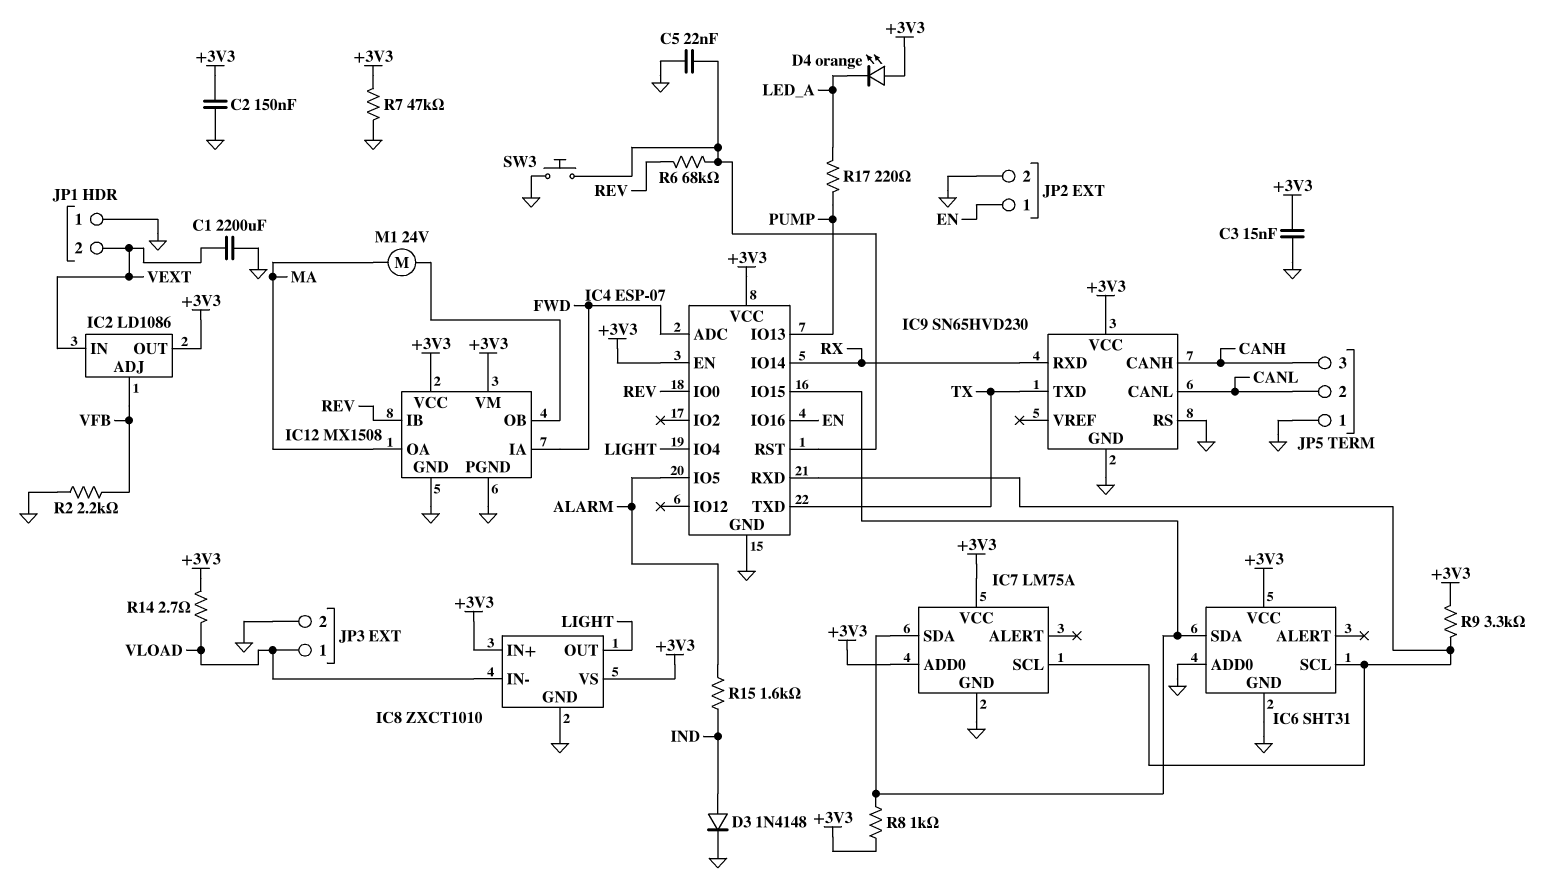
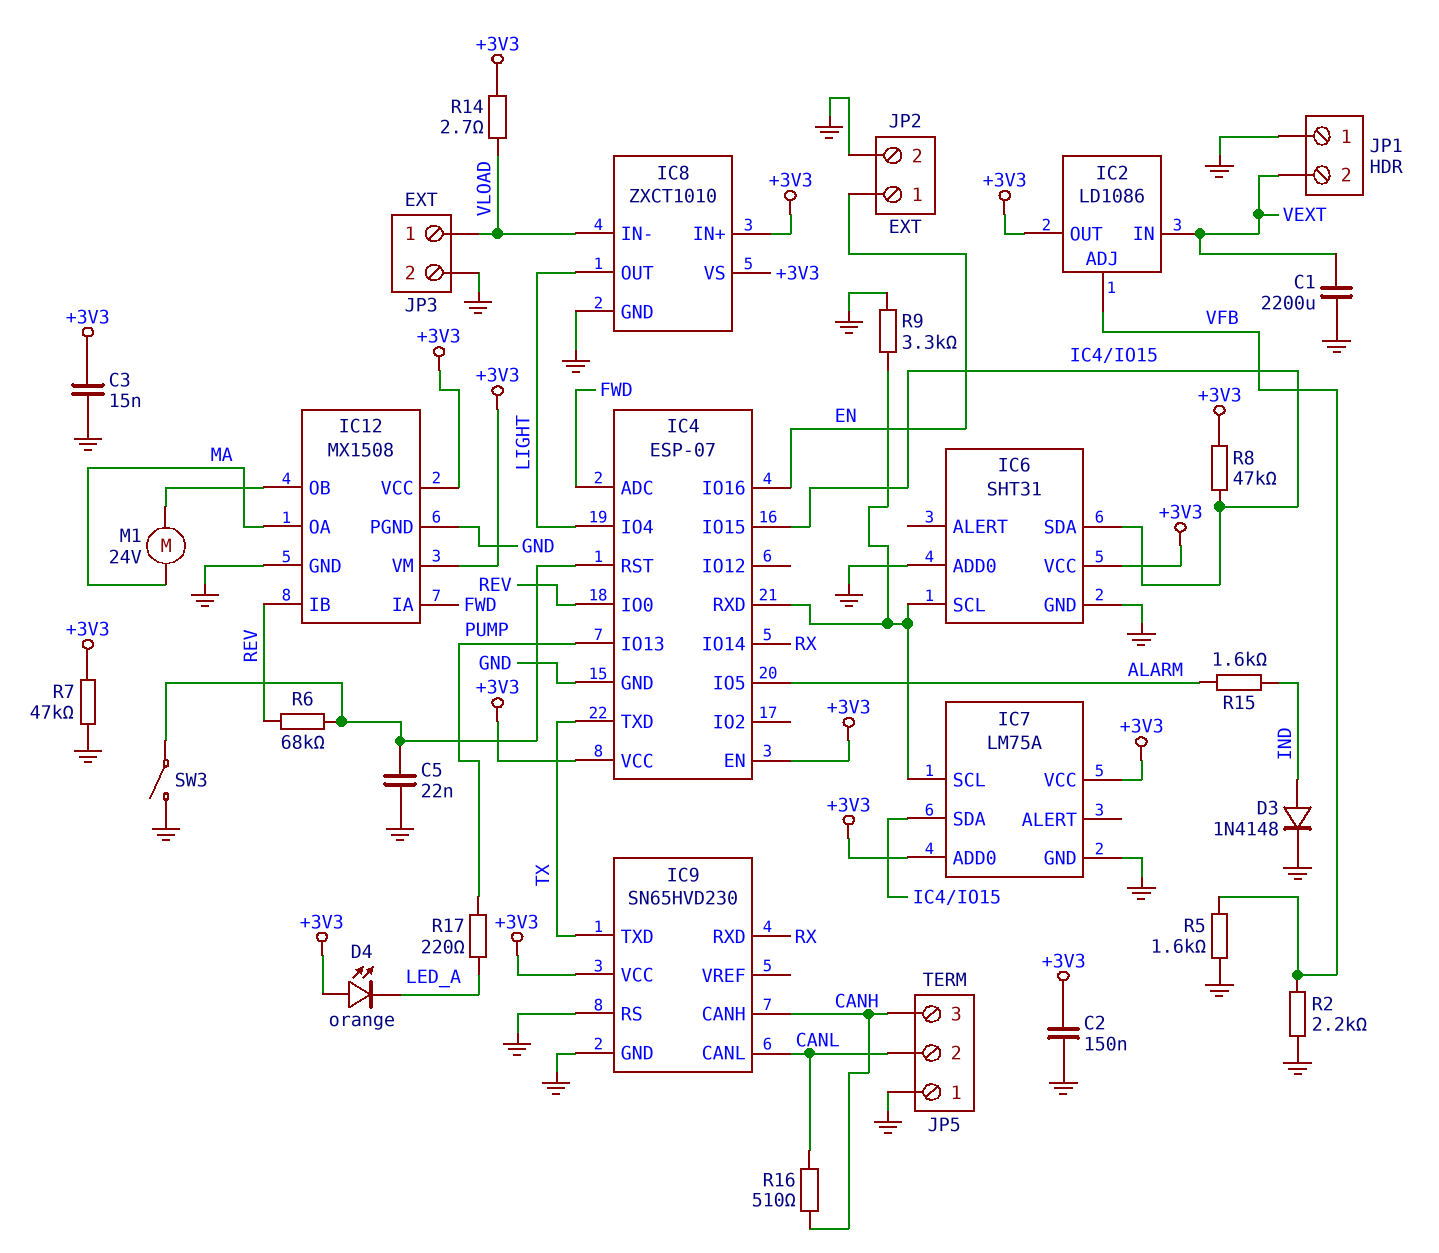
R5: none -> 1.6k (GND, VFB)
R8: 1k (+3V3, IC4/IO15) -> 47k (+3V3, IC4/IO15)
R9: 3.3k (+3V3, IC4/RXD) -> 3.3k (GND, IC4/RXD)
R16: none -> 510 (CANH, CANL)
SW3: button (GND, IC4/RST) -> switch (GND, IC4/RST)

